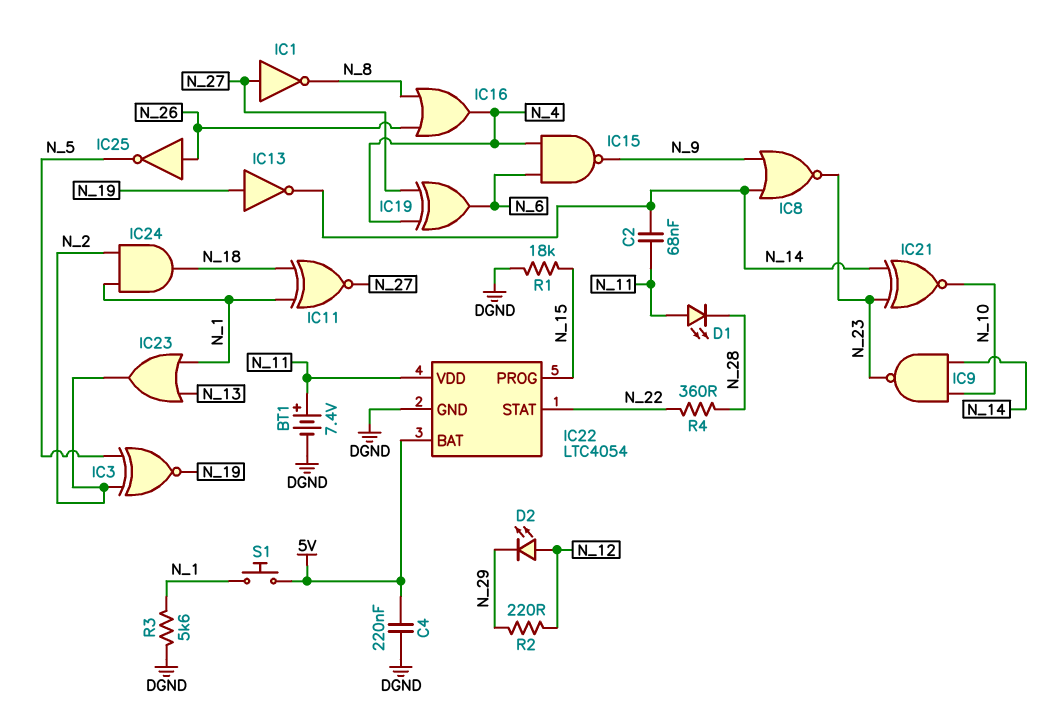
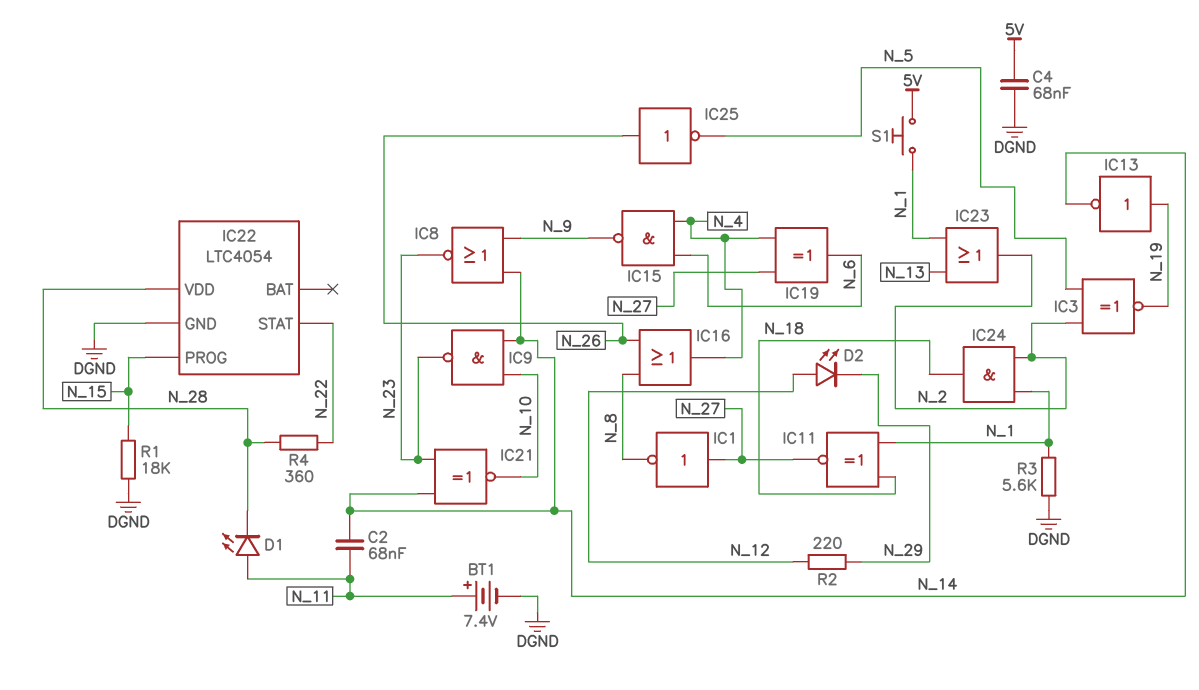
C4: 220nF (5V, DGND) -> 68nF (5V, DGND)
IC22 pin BAT: 5V -> none
IC22 pin VDD: N_11 -> N_28

